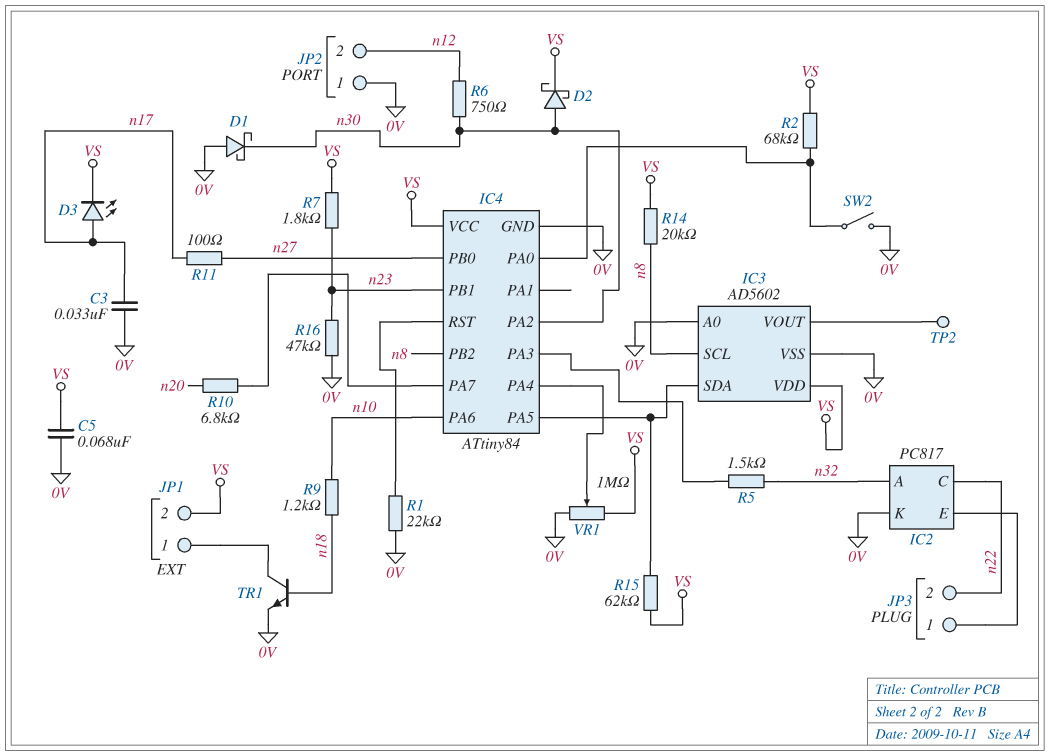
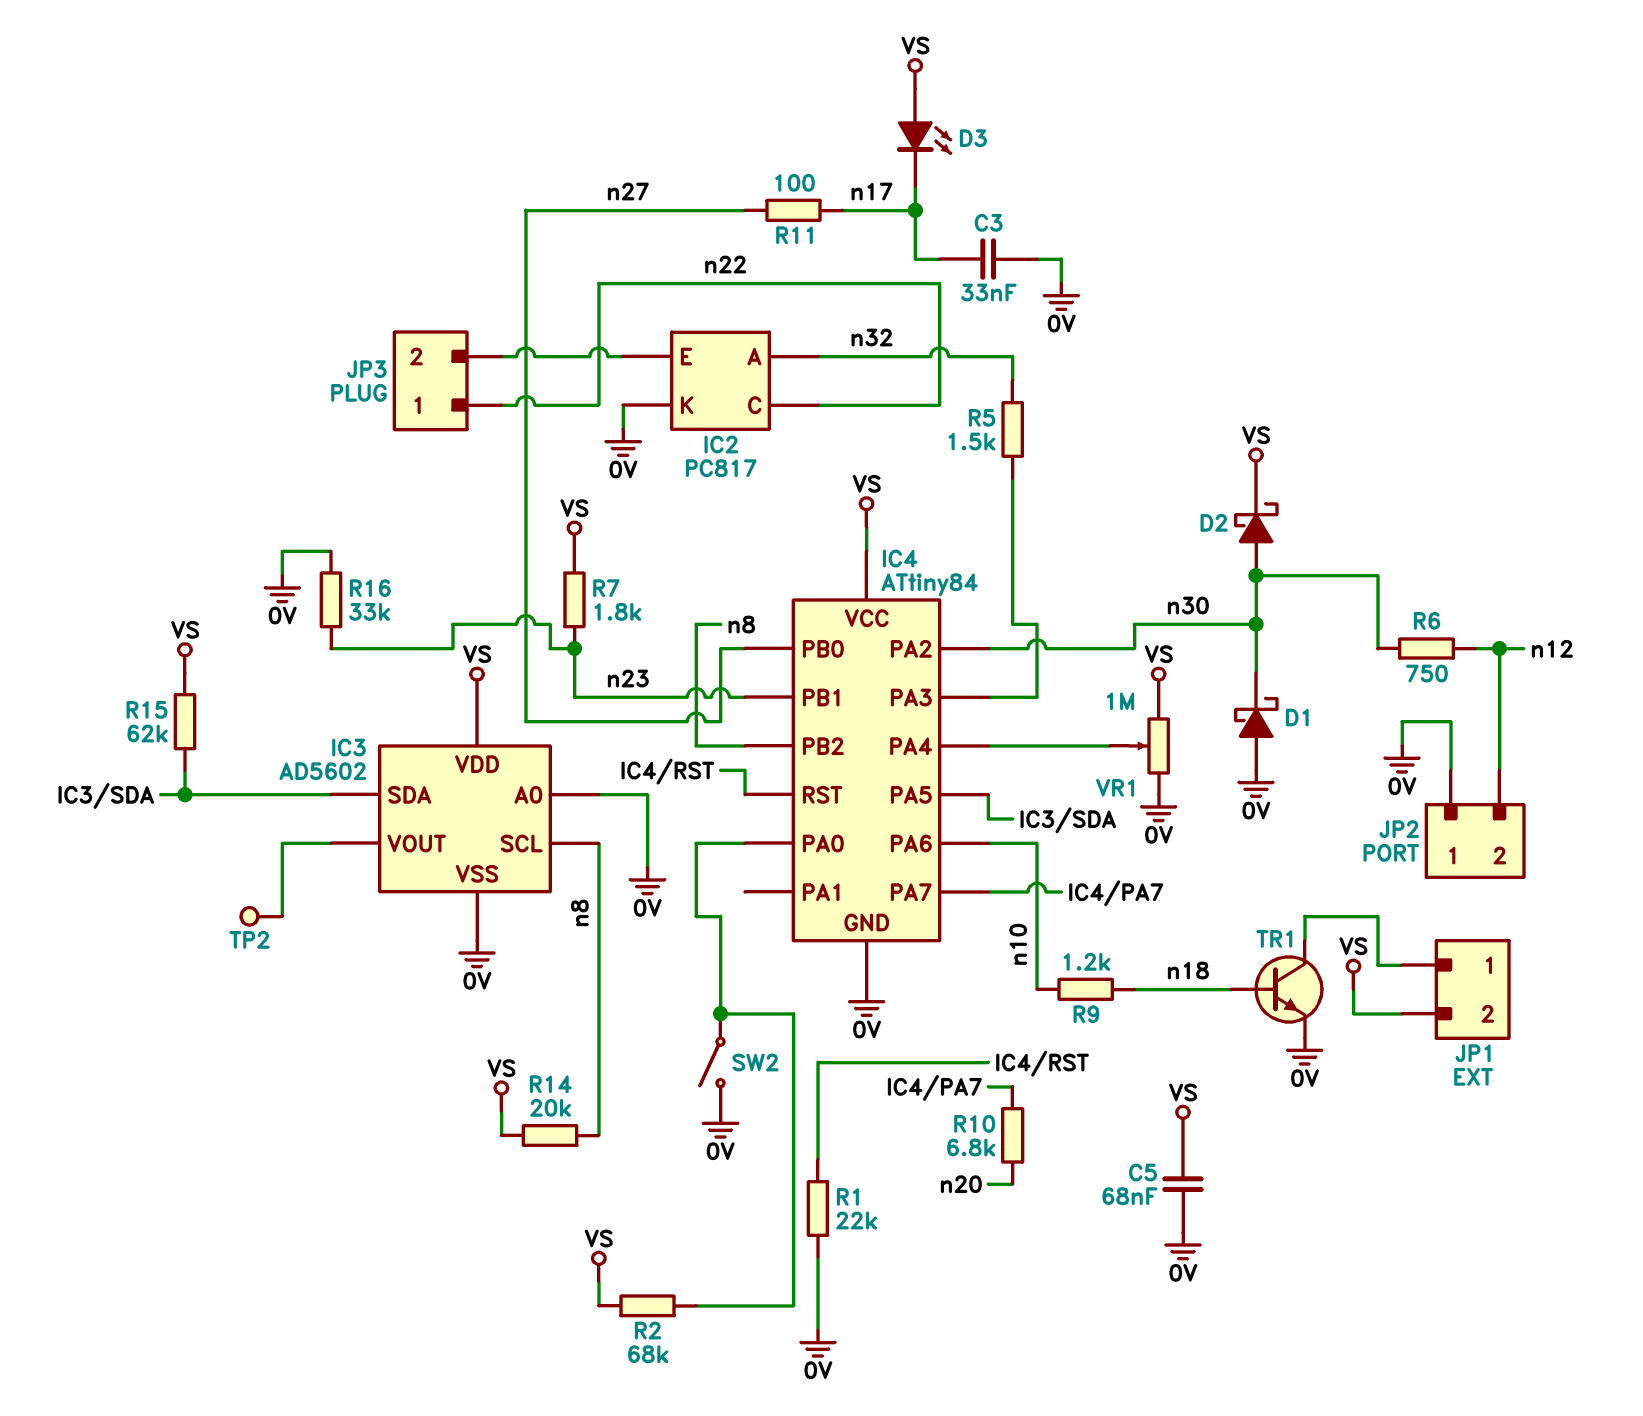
D3: LED (A n17, K VS) -> LED (A VS, K n17)
JP3 pin 1: IC2/E -> n22
JP3 pin 2: n22 -> IC2/E
R16: 47k (0V, n23) -> 33k (0V, n23)

